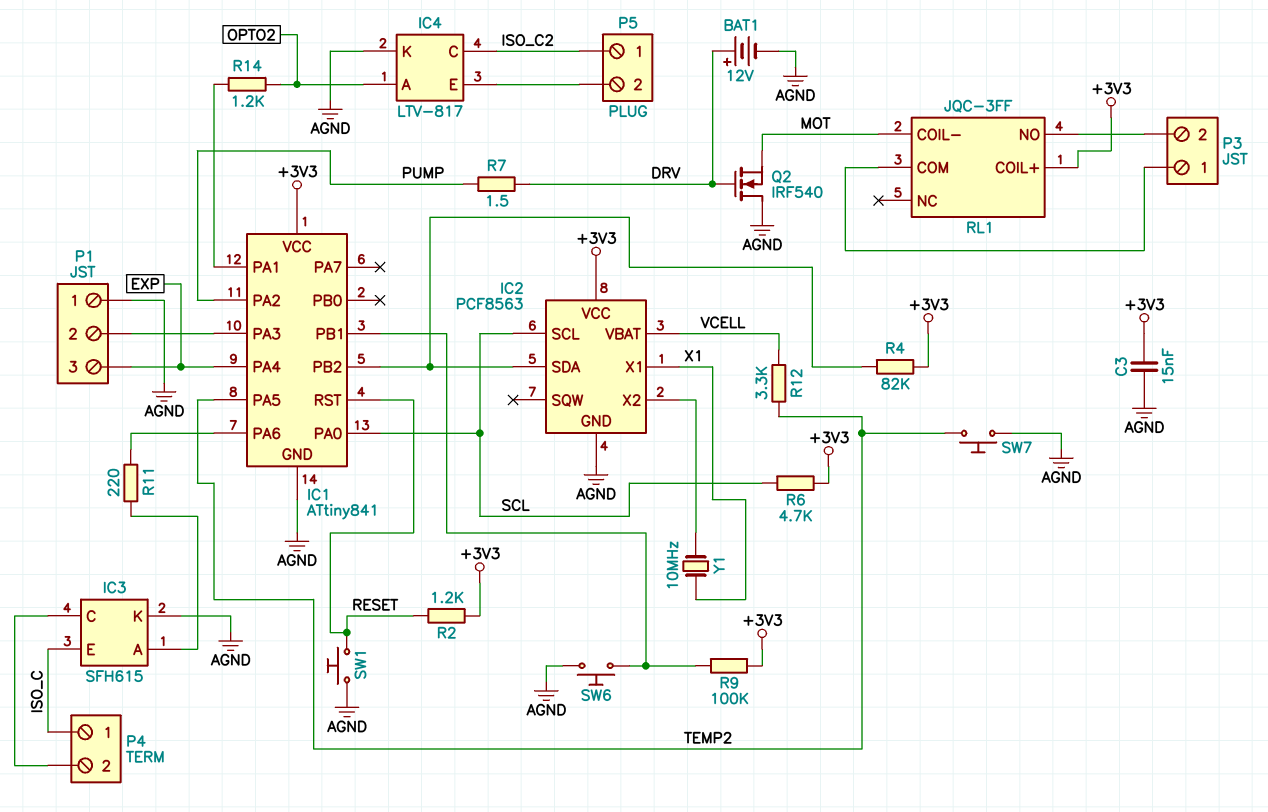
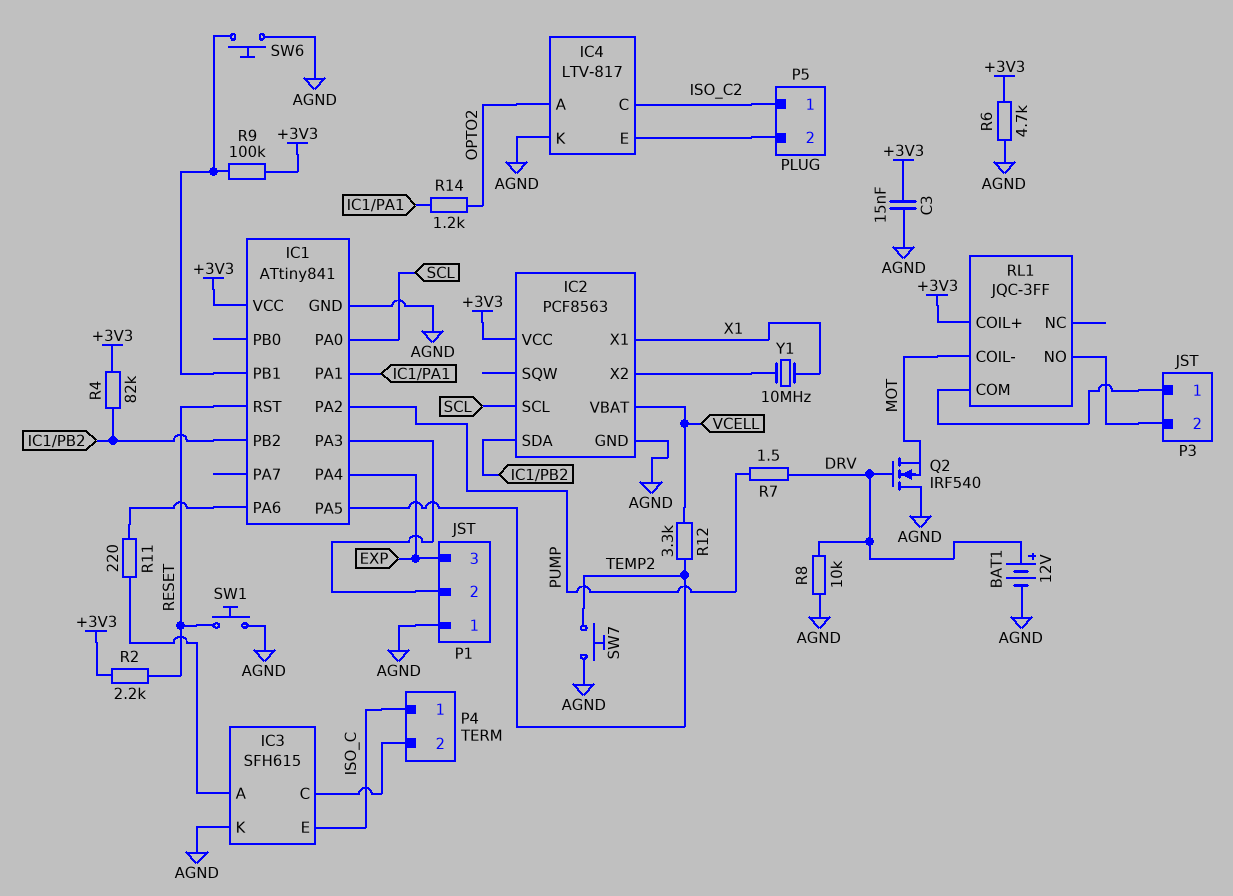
R2: 1.2k (+3V3, RESET) -> 2.2k (+3V3, RESET)
R6: 4.7k (+3V3, SCL) -> 4.7k (+3V3, AGND)
R8: none -> 10k (AGND, DRV)

